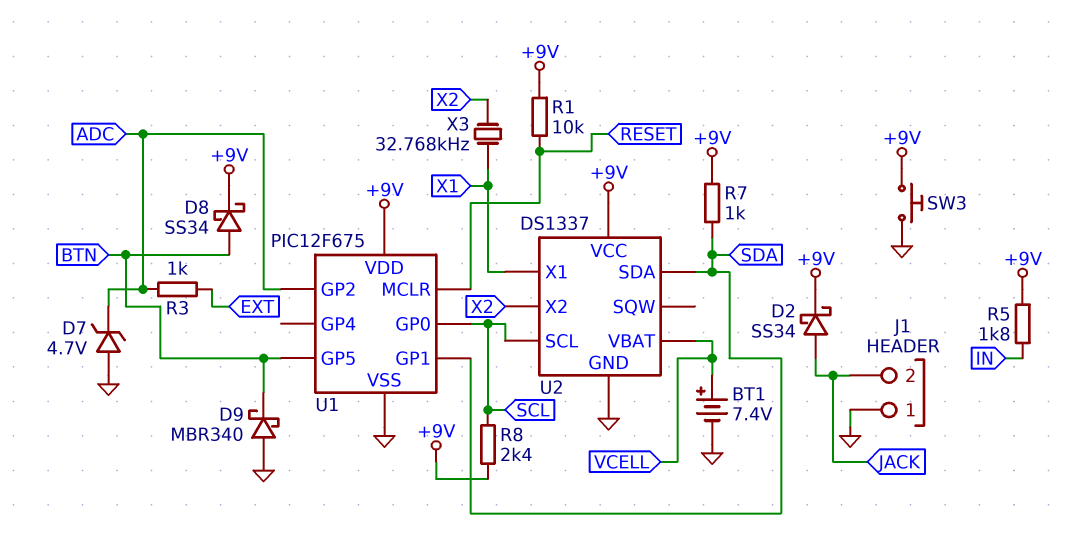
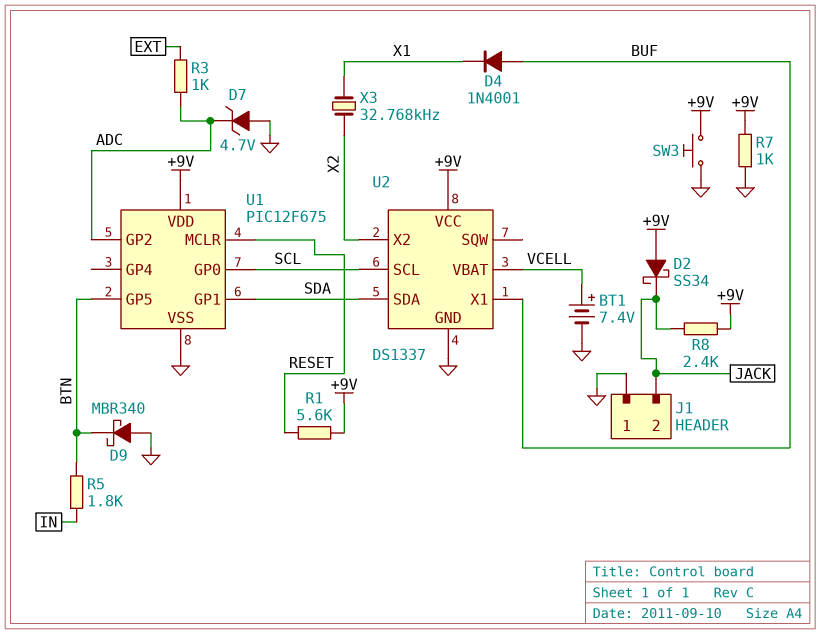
D2: schottky SS34 (A JACK, K +9V) -> schottky SS34 (A +9V, K JACK)
D4: none -> diode 1N4001 (A BUF, K X1)
D8: schottky SS34 (A BTN, K +9V) -> none
R1: 10k (+9V, RESET) -> 5.6k (+9V, RESET)
R5: 1.8k (+9V, IN) -> 1.8k (BTN, IN)
R7: 1k (+9V, SDA) -> 1k (+9V, GND)
R8: 2.4k (+9V, SCL) -> 2.4k (+9V, JACK)
U2 pin X1: X1 -> BUF

